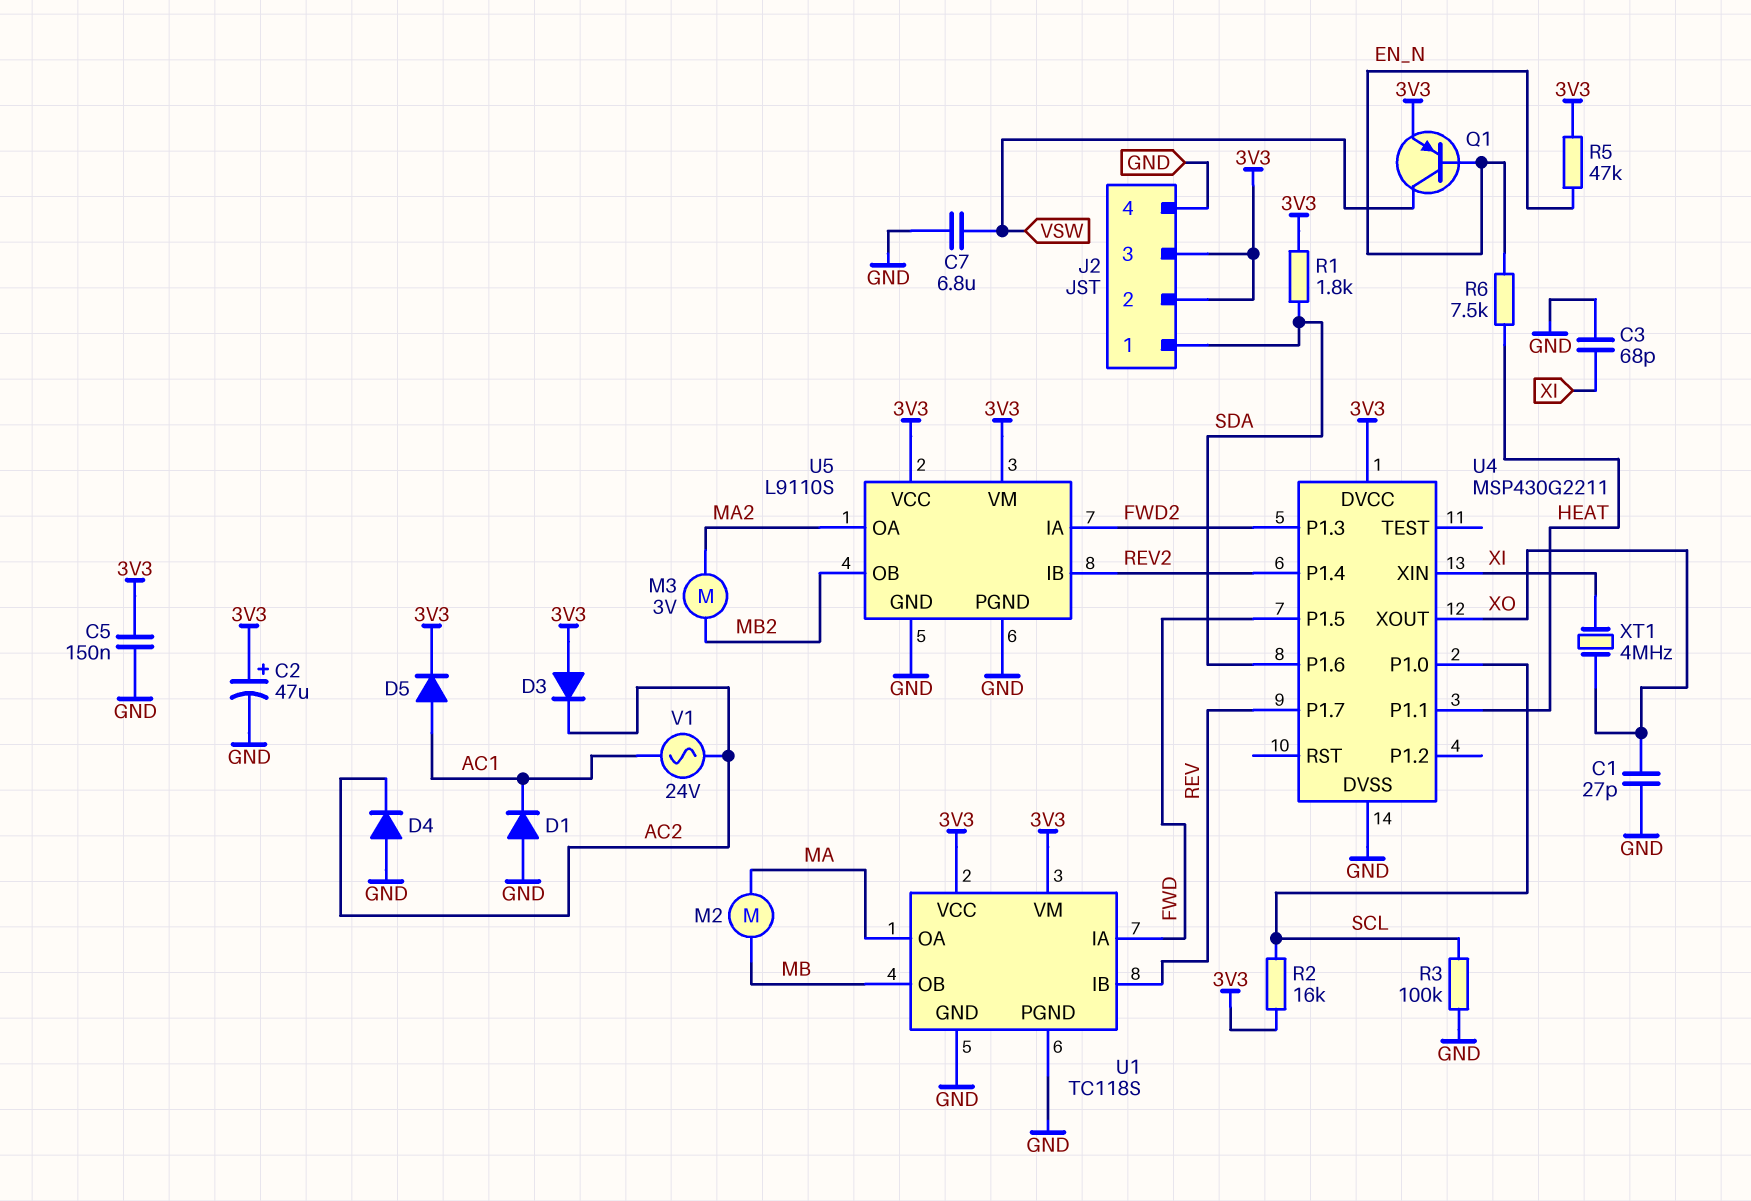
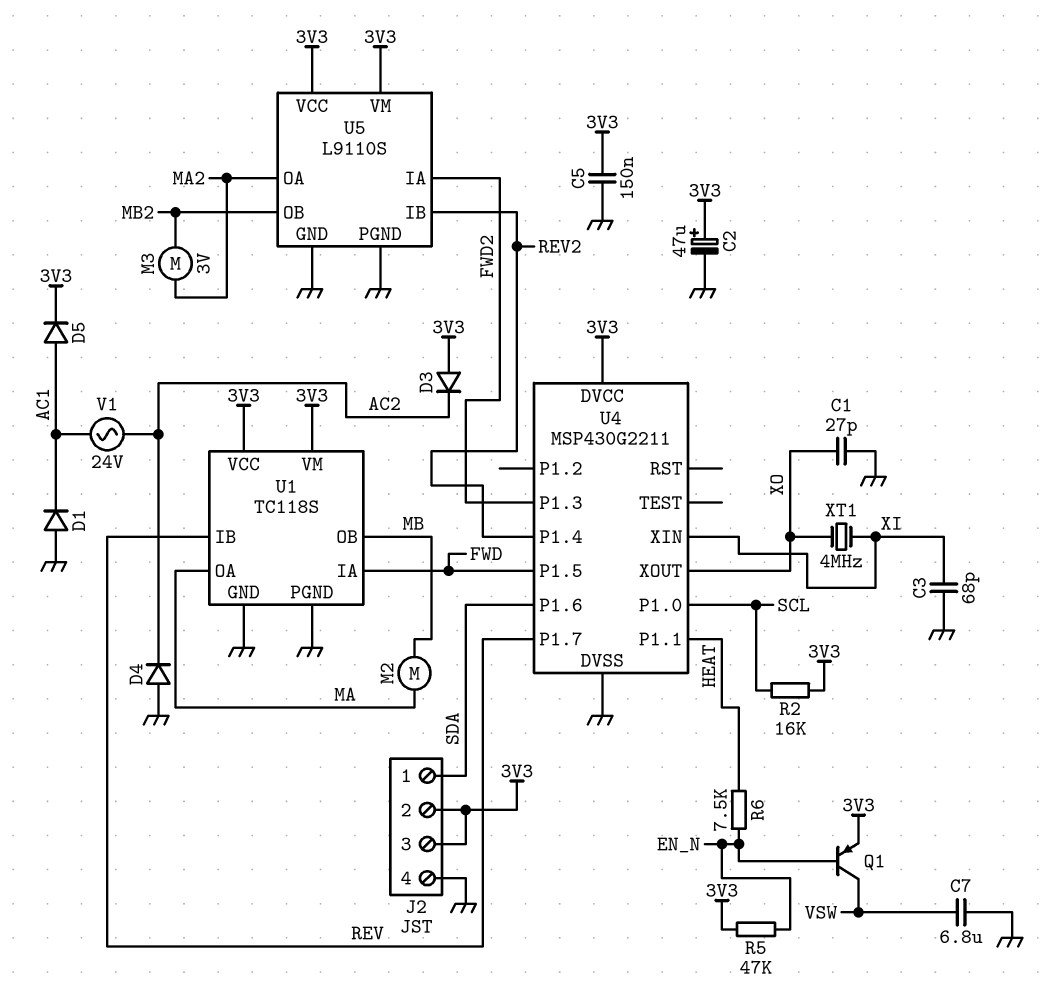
R1: 1.8k (3V3, SDA) -> none
R3: 100k (GND, SCL) -> none

